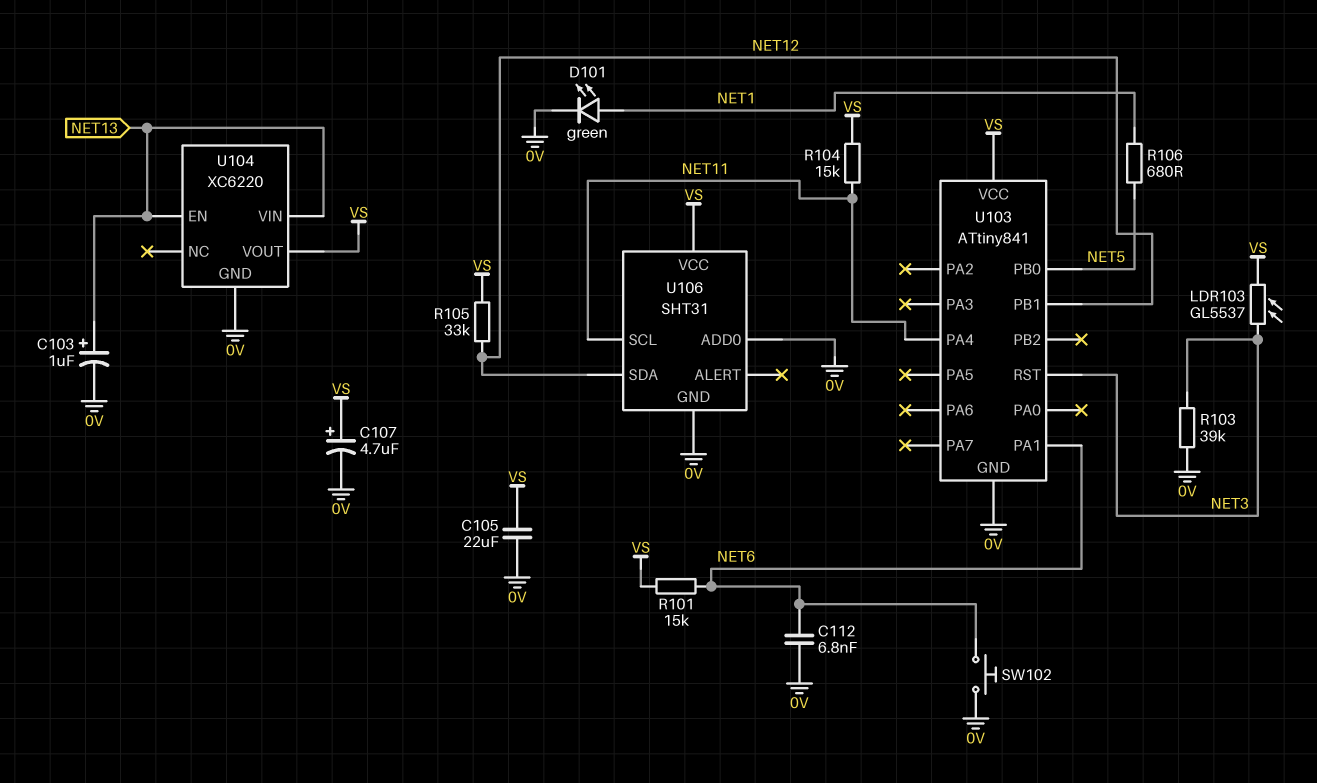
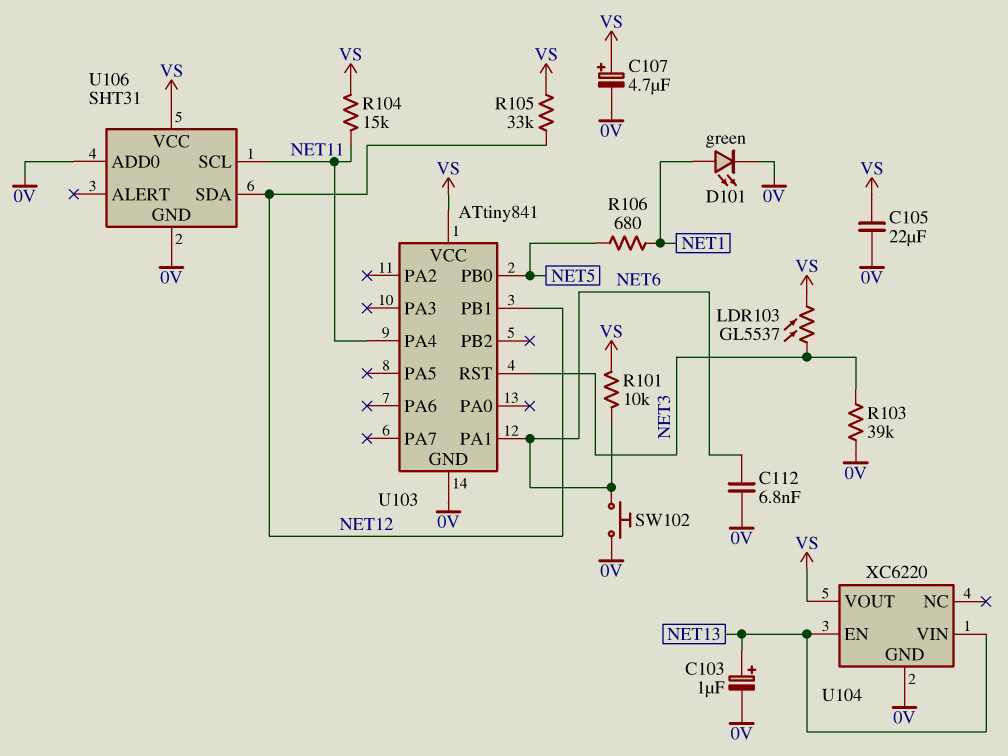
R101: 15k (NET6, VS) -> 10k (NET6, VS)

